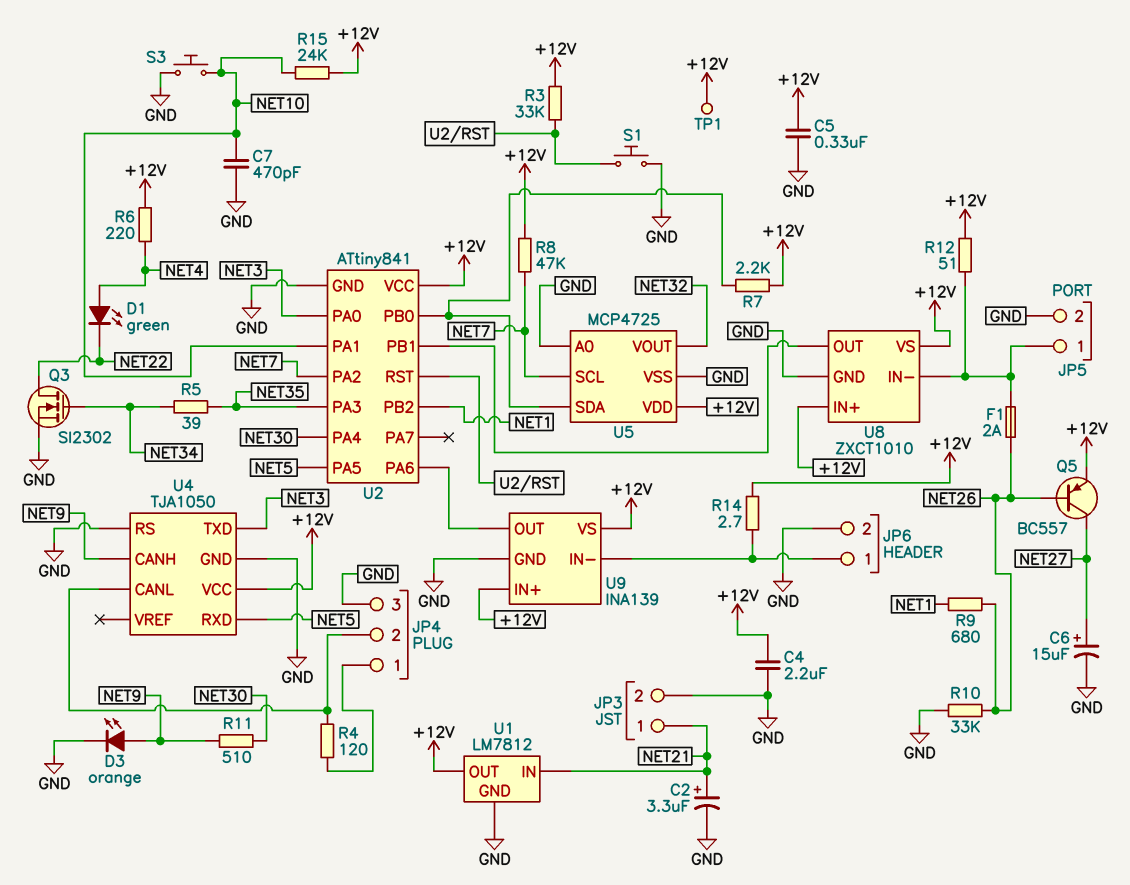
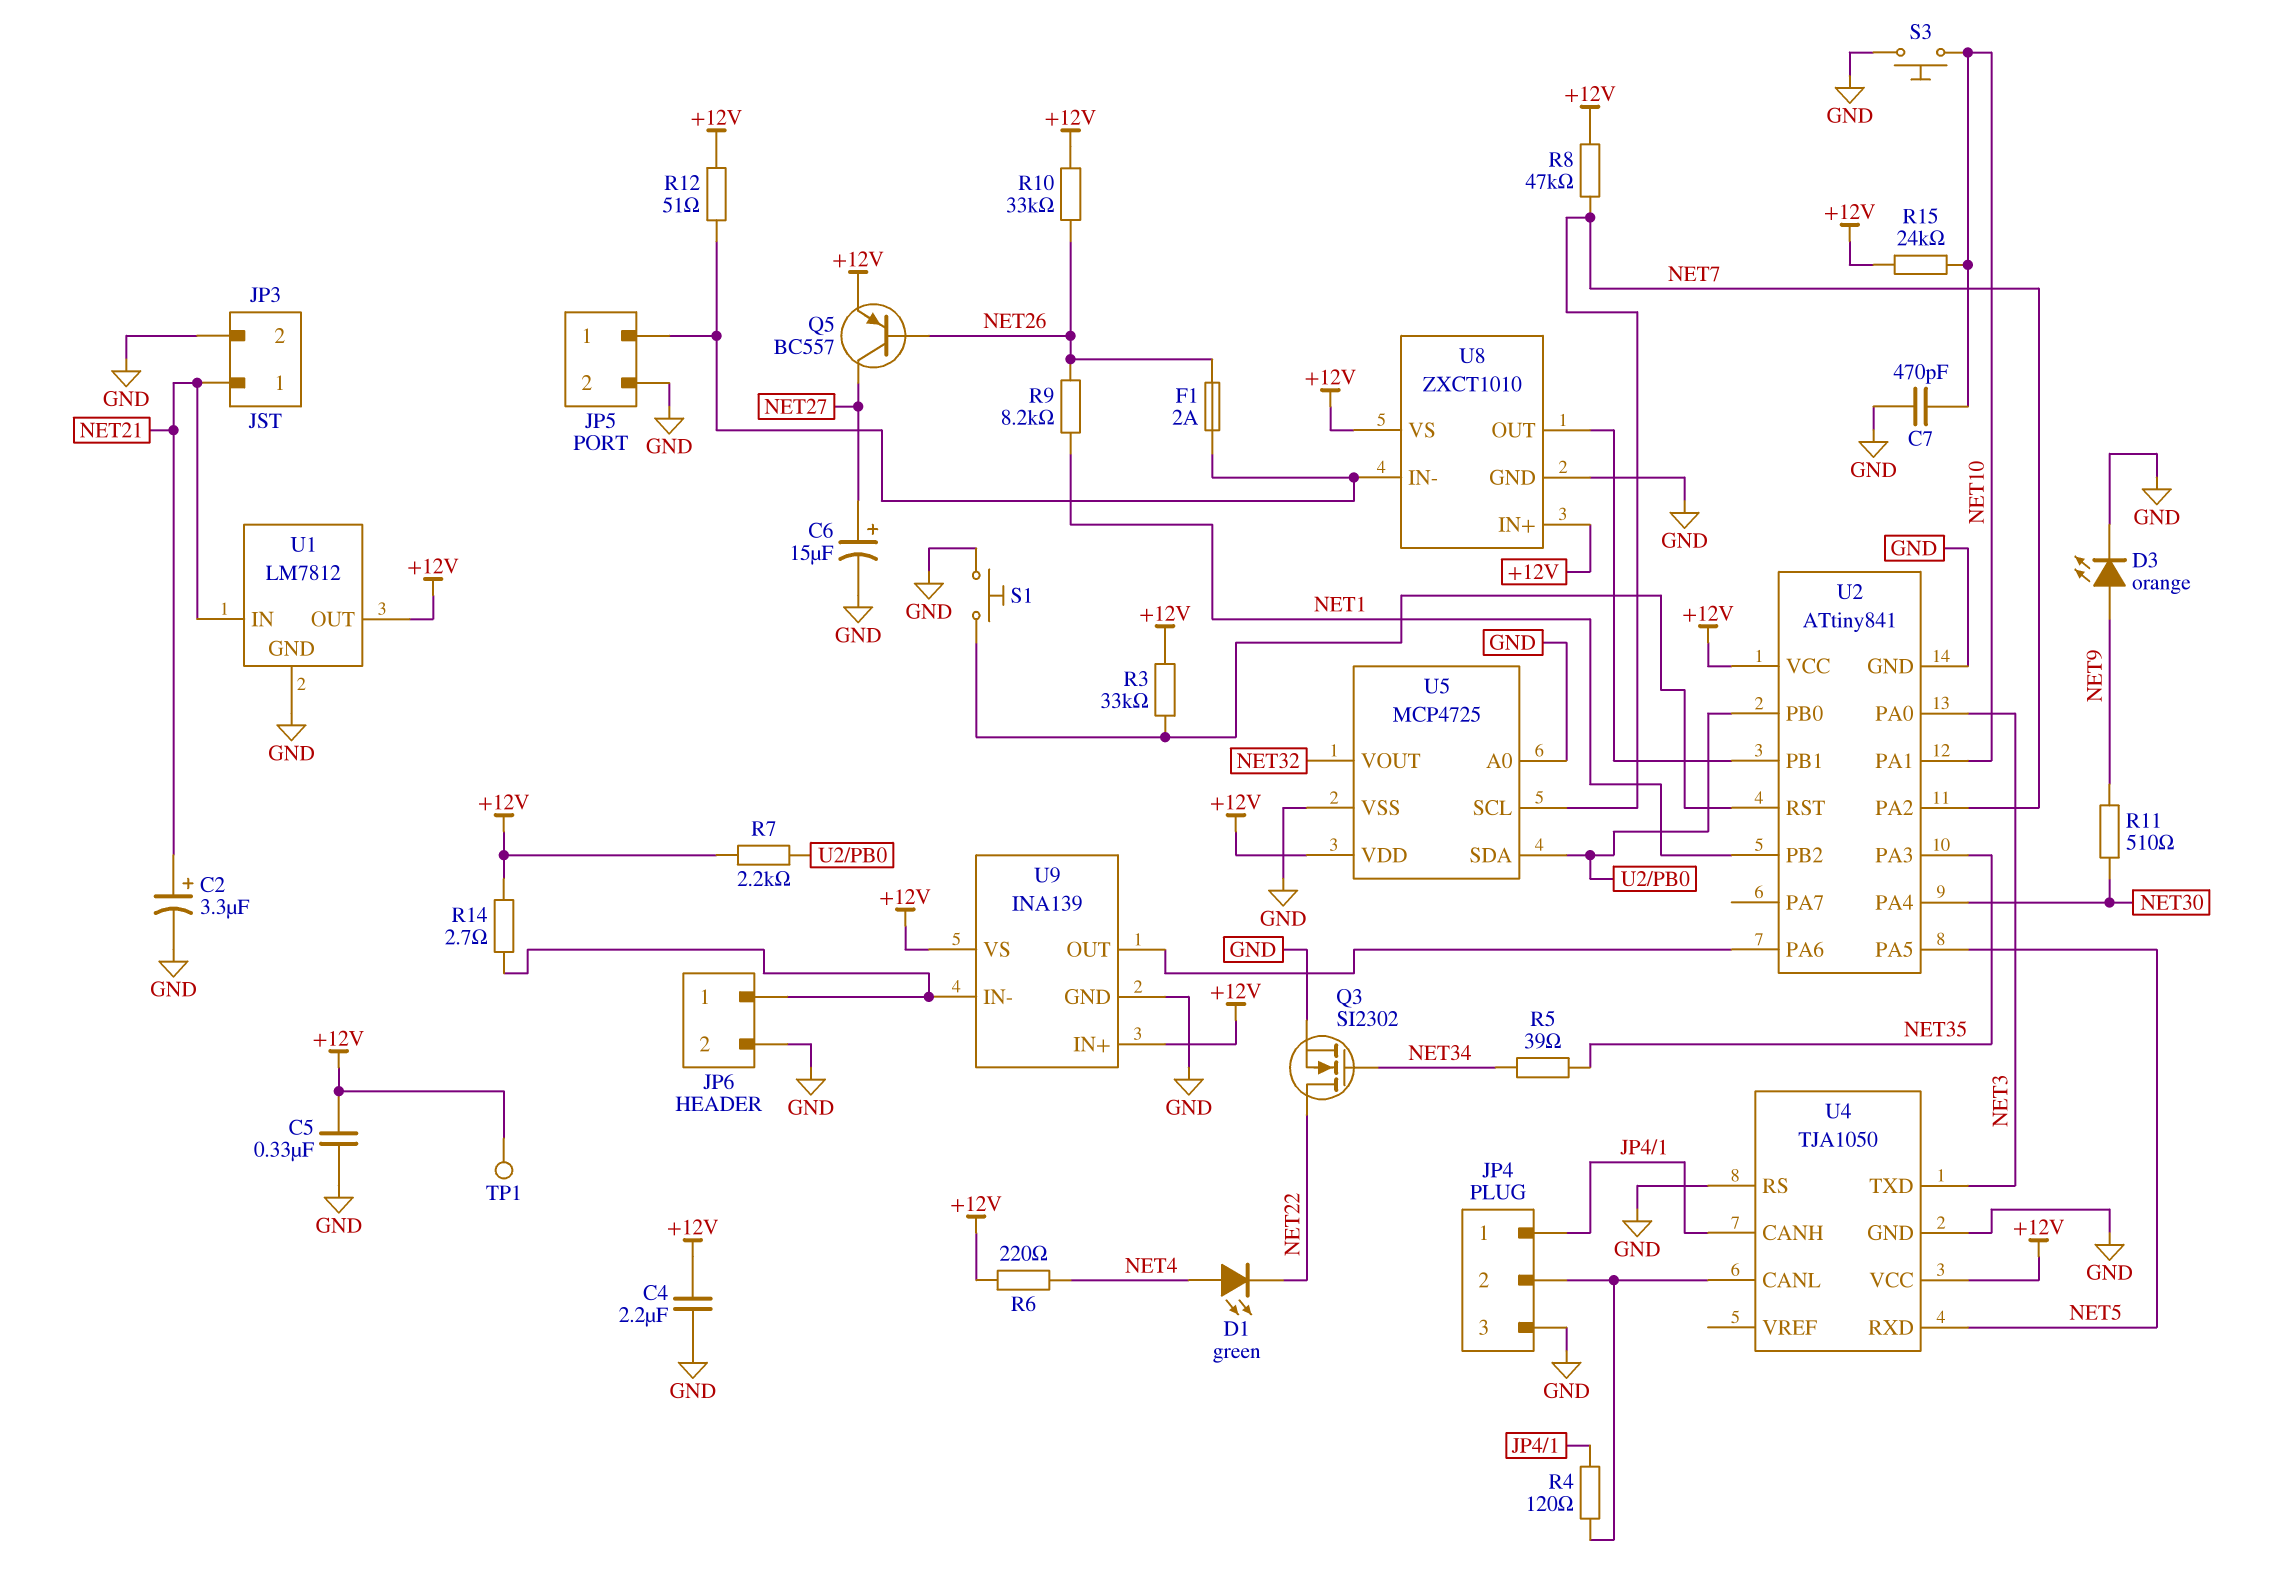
R9: 680 (NET1, NET26) -> 8.2k (NET1, NET26)
R10: 33k (GND, NET26) -> 33k (+12V, NET26)
U4 pin CANH: NET9 -> JP4/1

